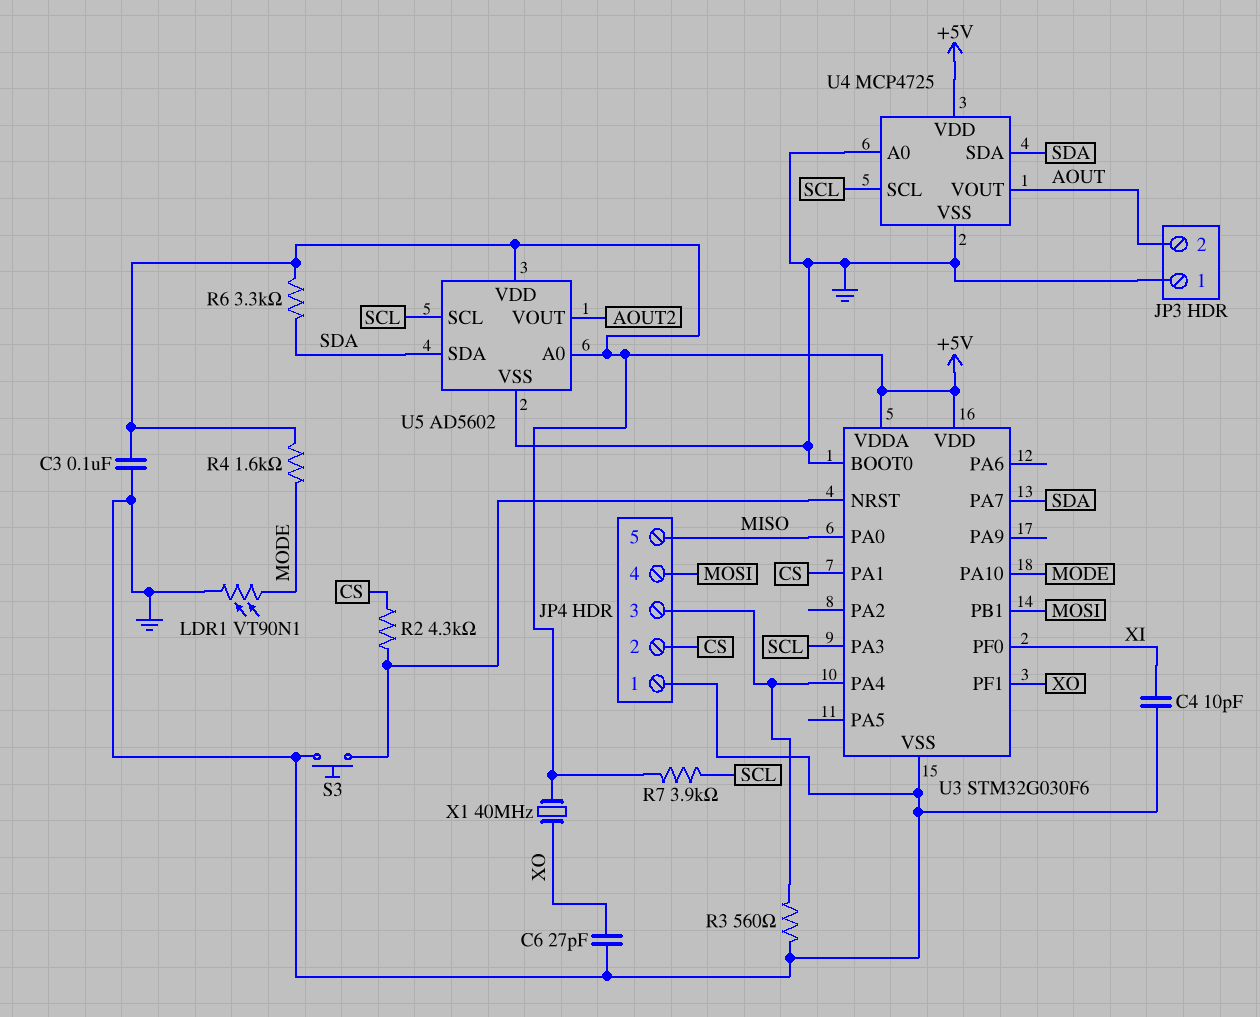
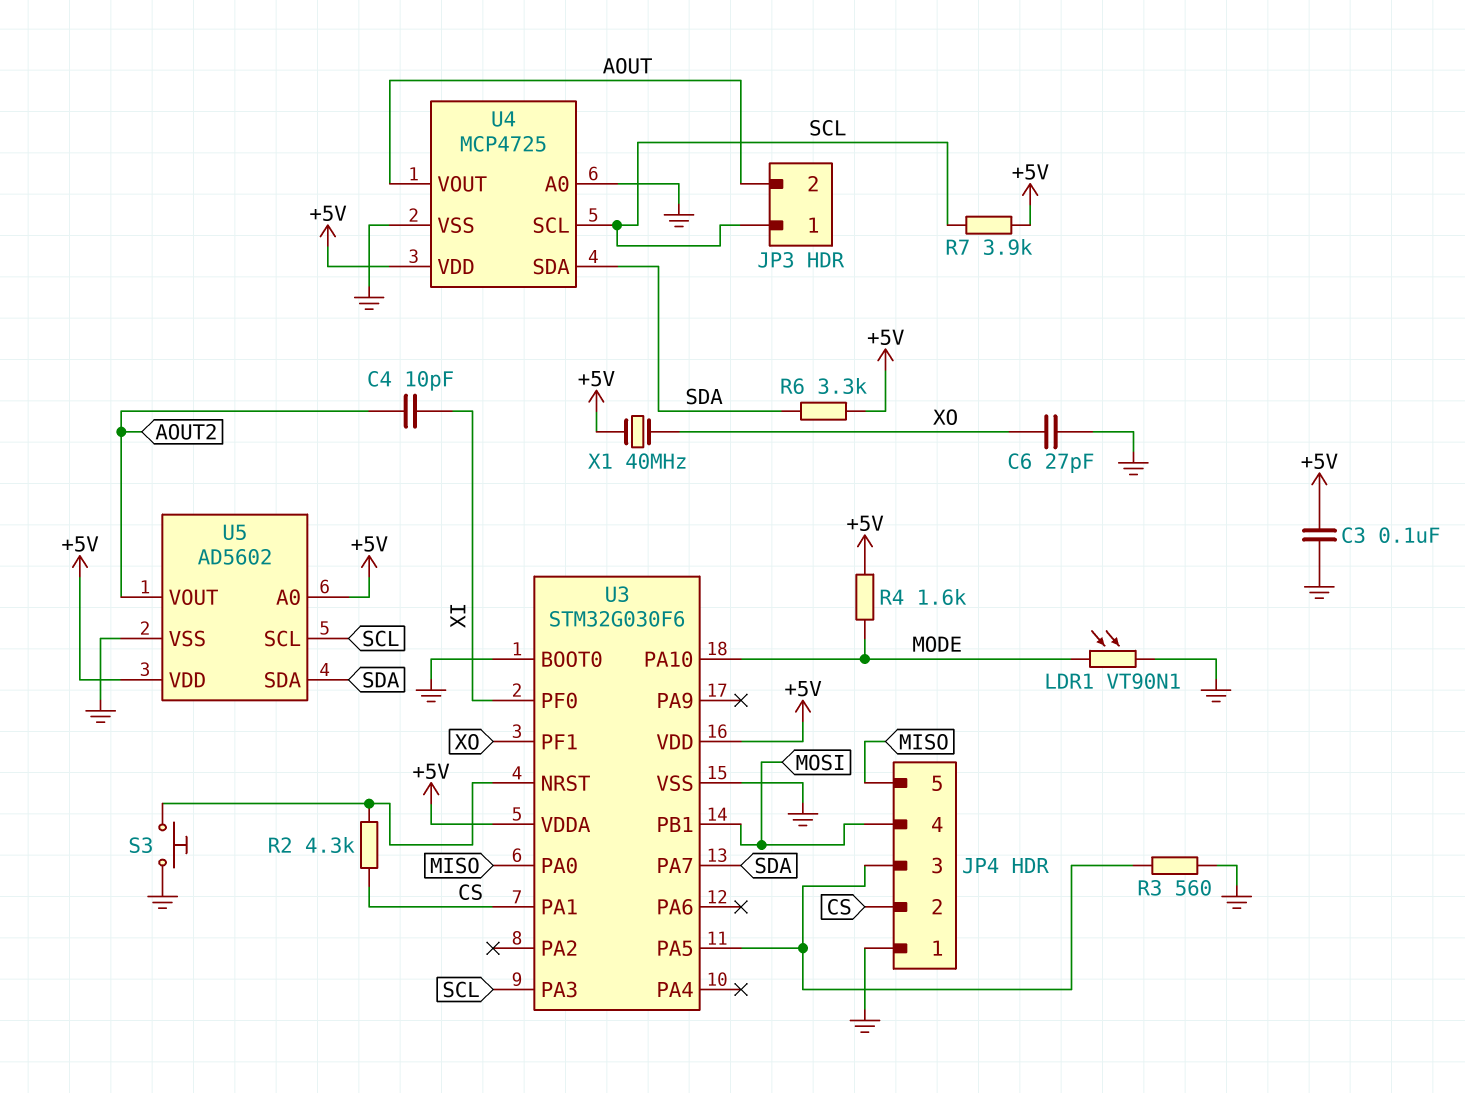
C4: 10pF (GND, XI) -> 10pF (AOUT2, XI)
JP3 pin 1: GND -> SCL
U3 pin PA4: JP4/3 -> none
U3 pin PA5: none -> JP4/3

